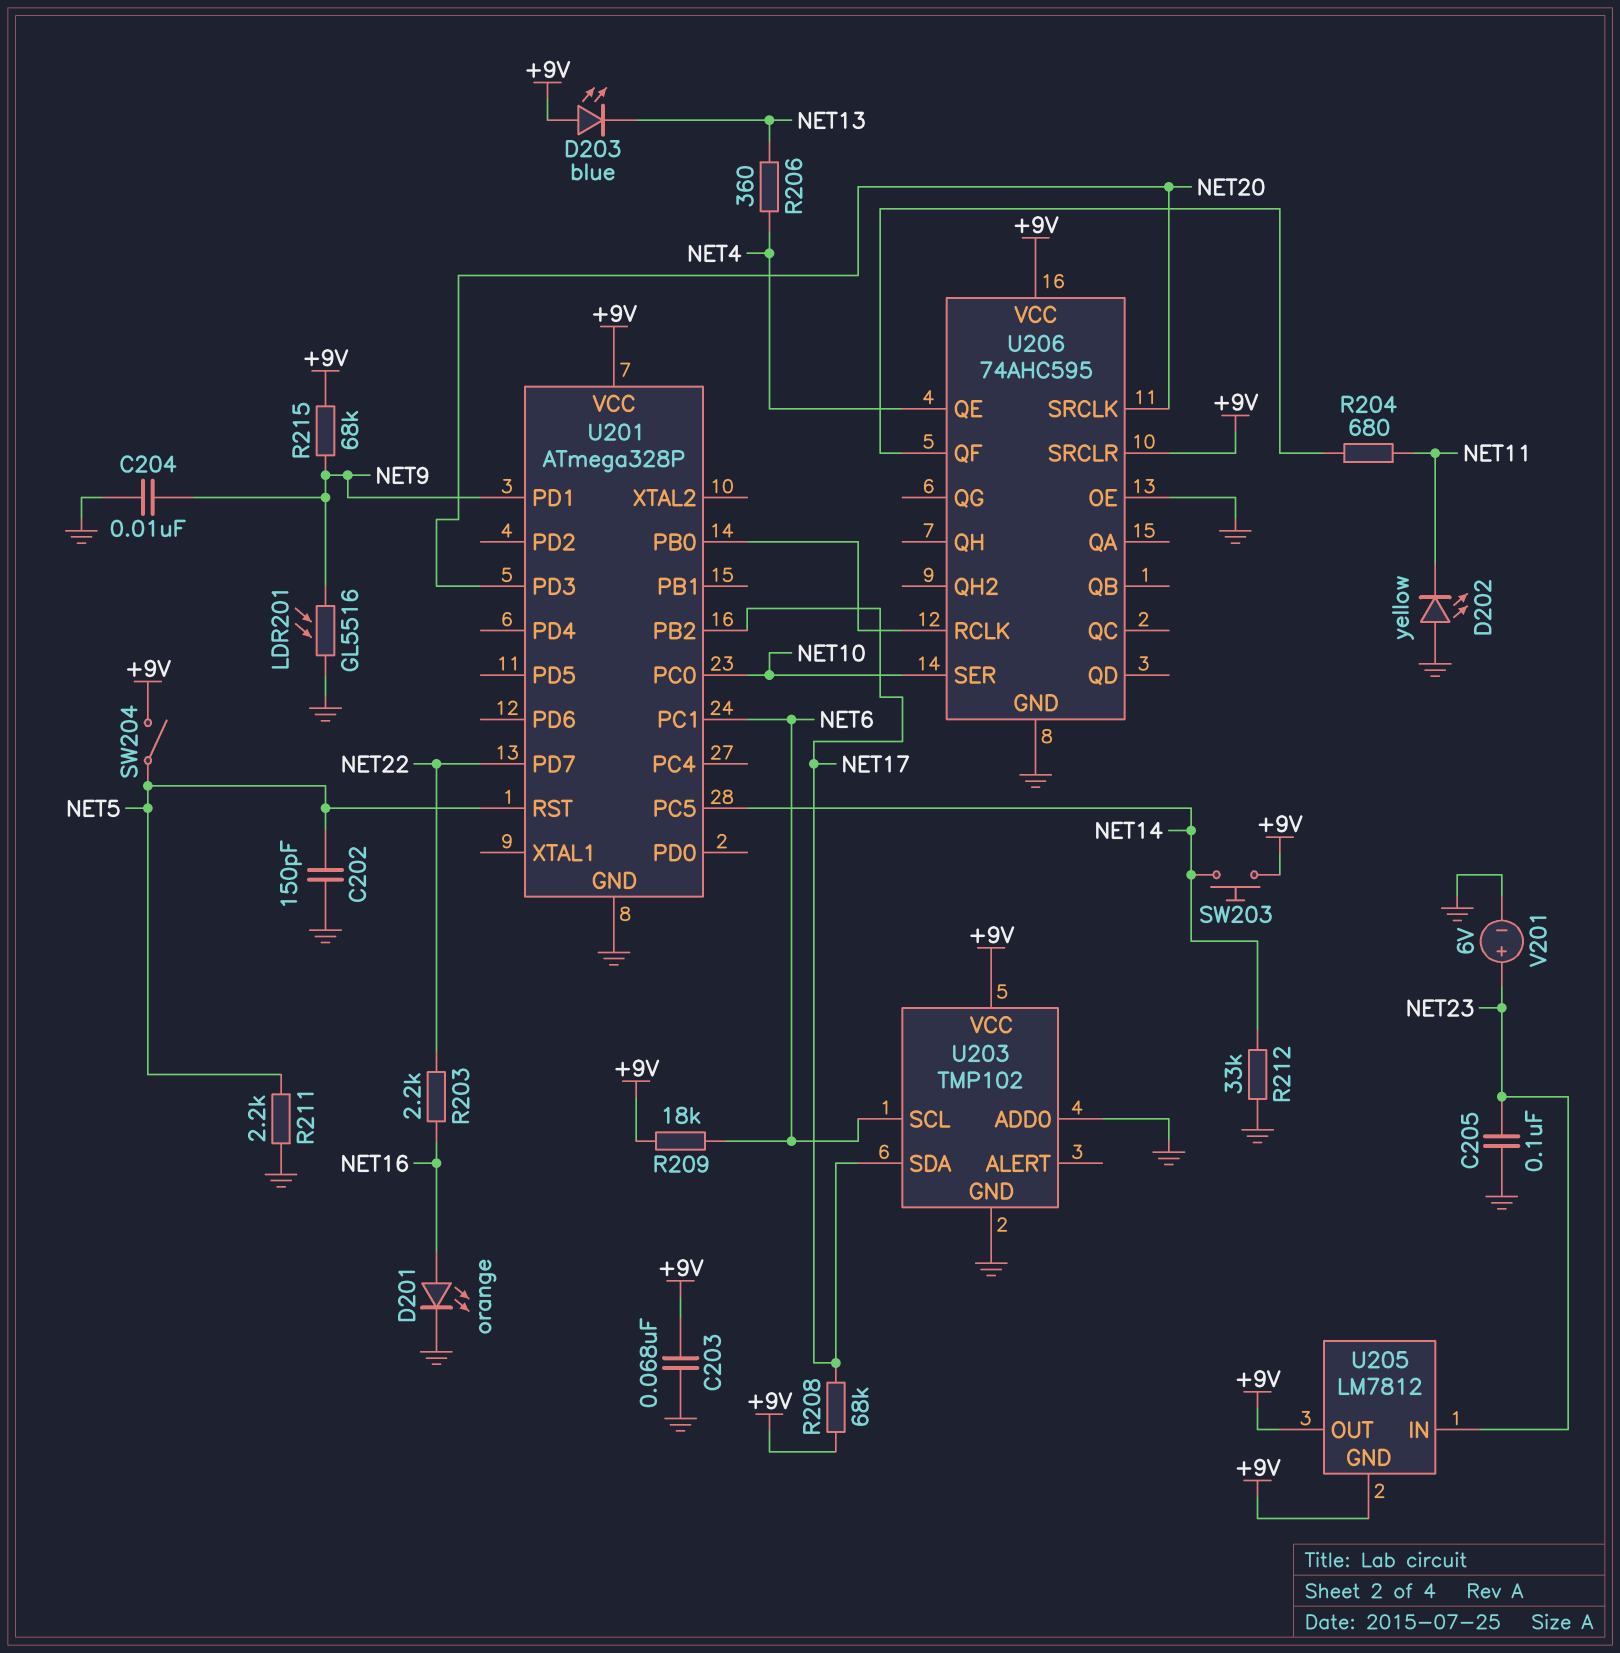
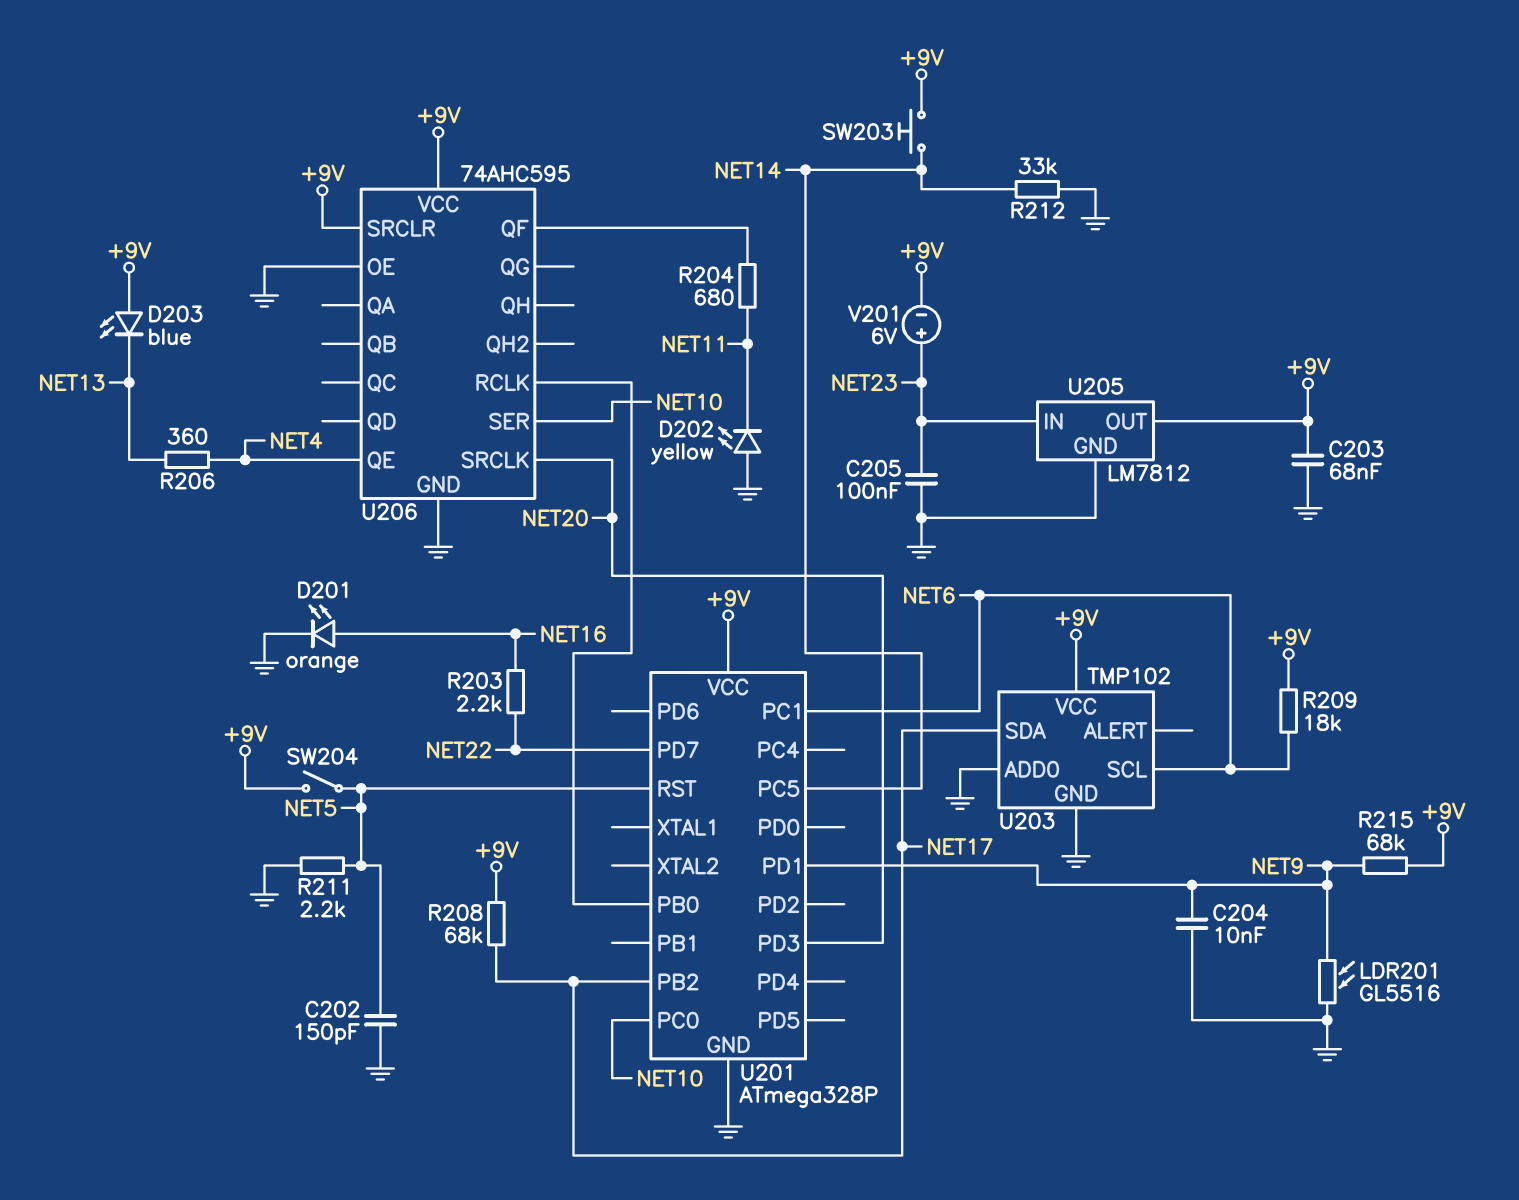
U205 pin GND: +9V -> GND
V201: 6V (plus NET23, minus GND) -> 6V (plus NET23, minus +9V)

